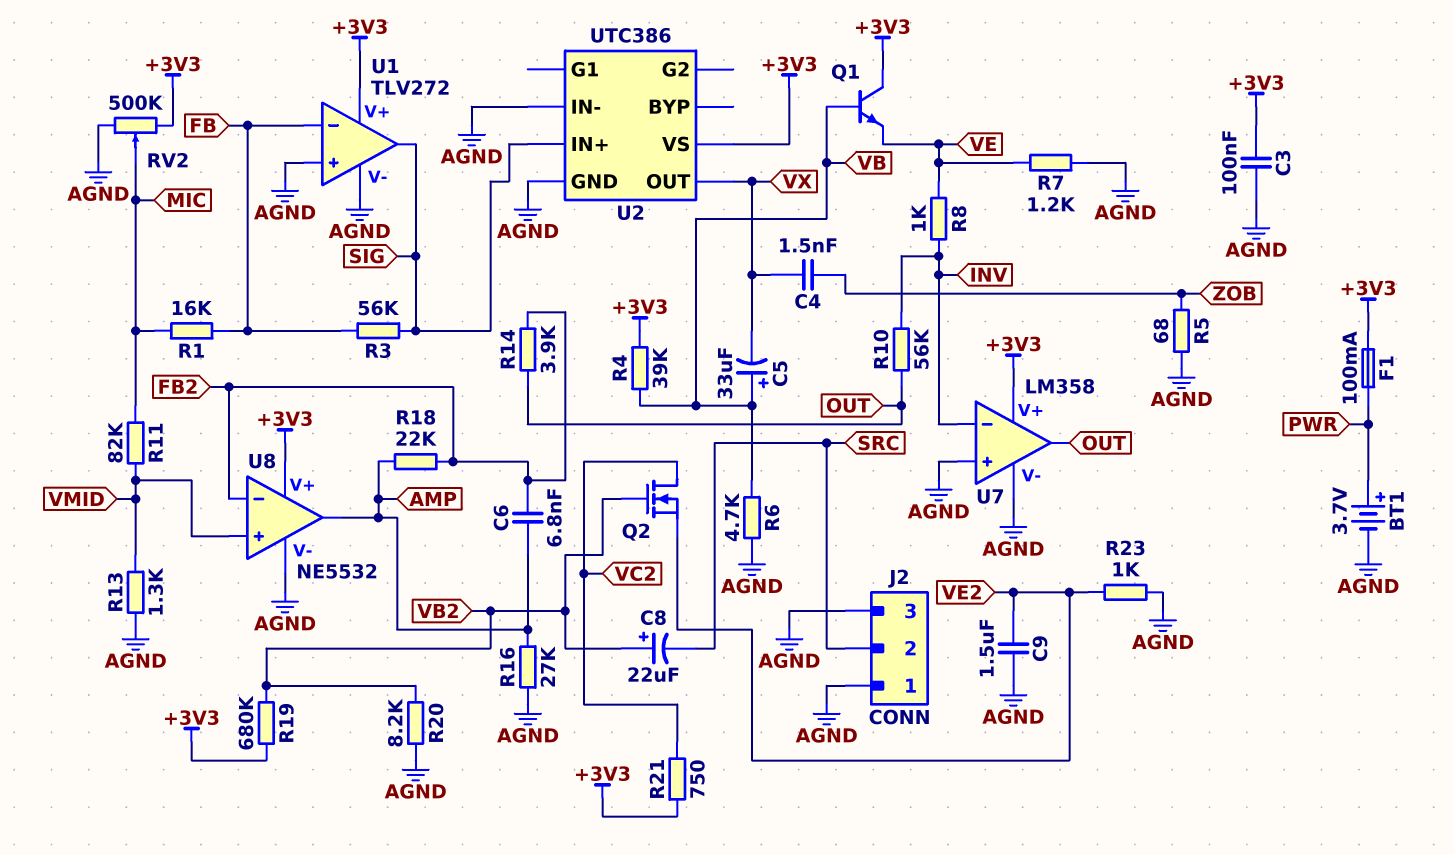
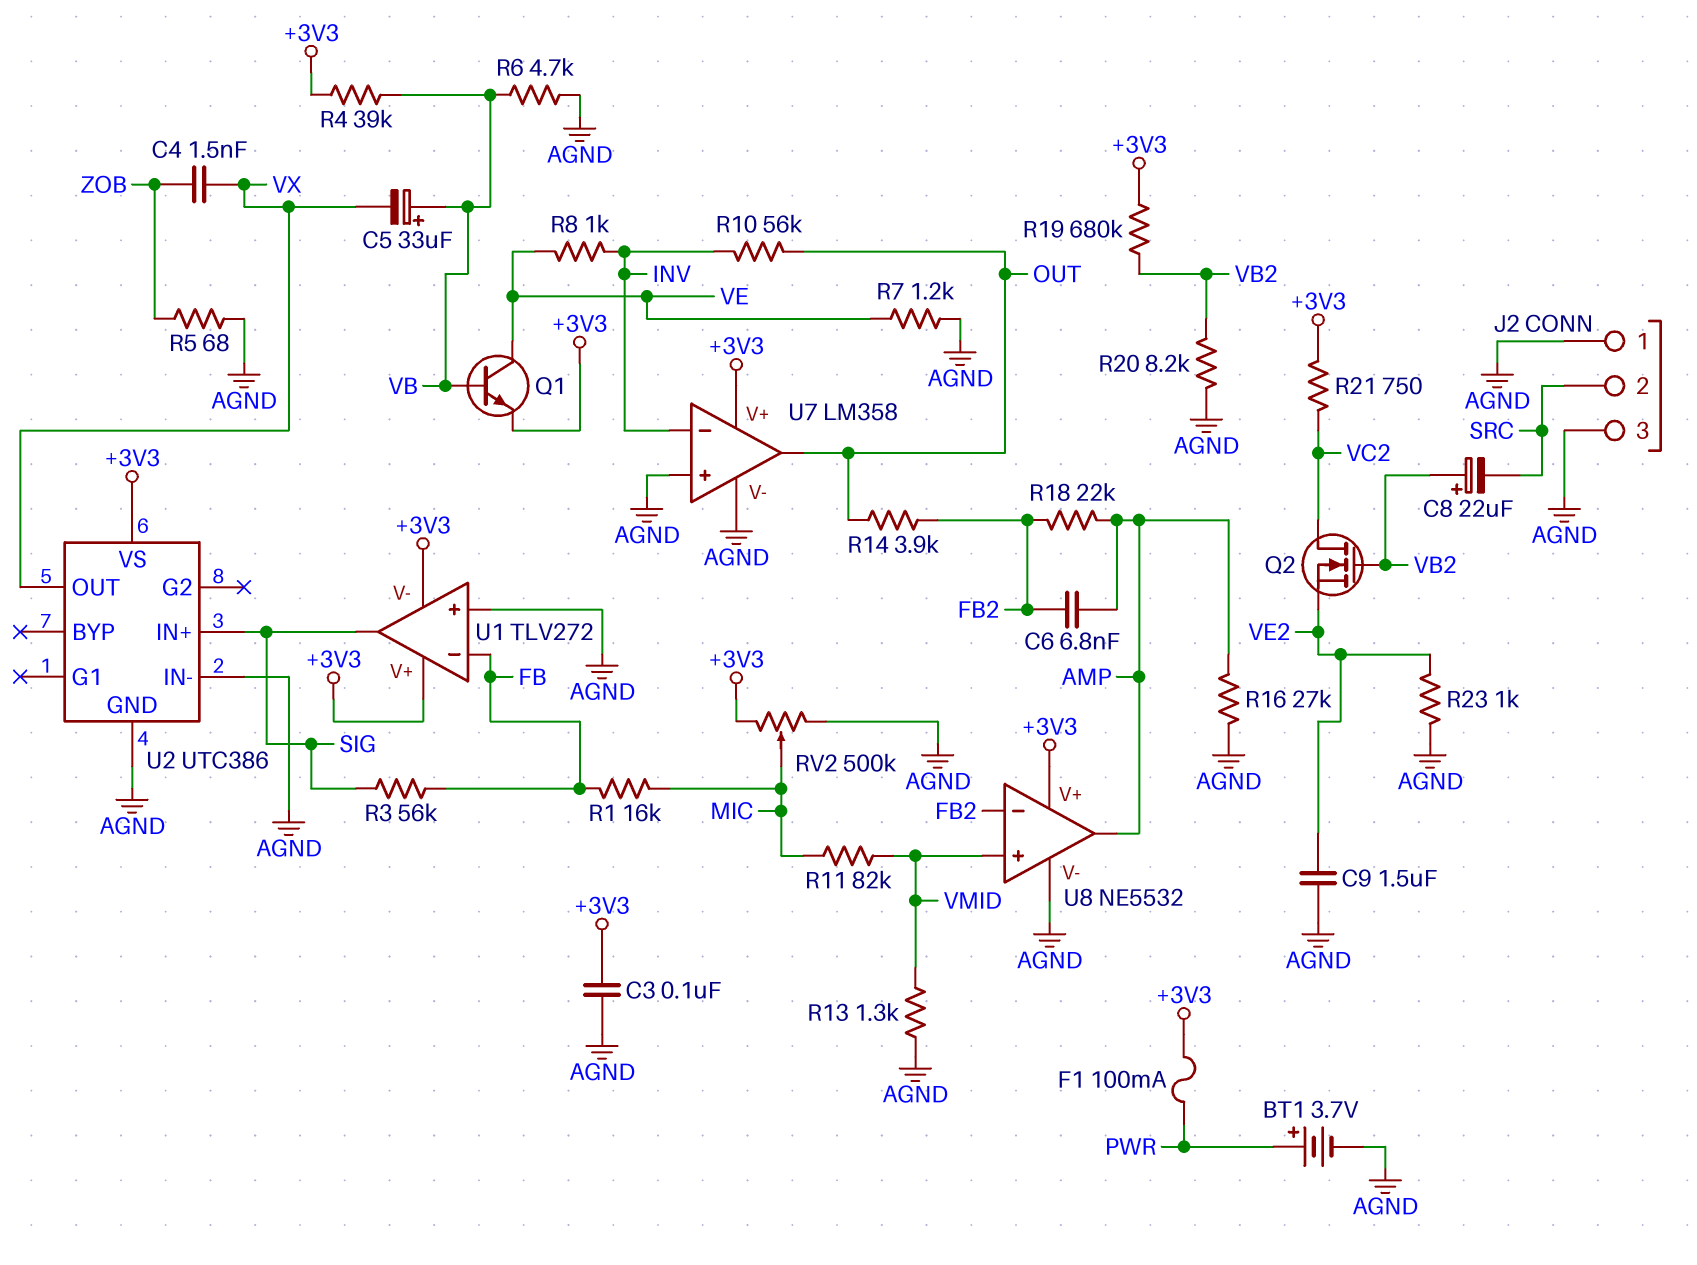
Q1: NPN (B VB, C +3V3, E VE) -> NPN (B VB, C VE, E +3V3)
U1 pin V-: AGND -> +3V3

